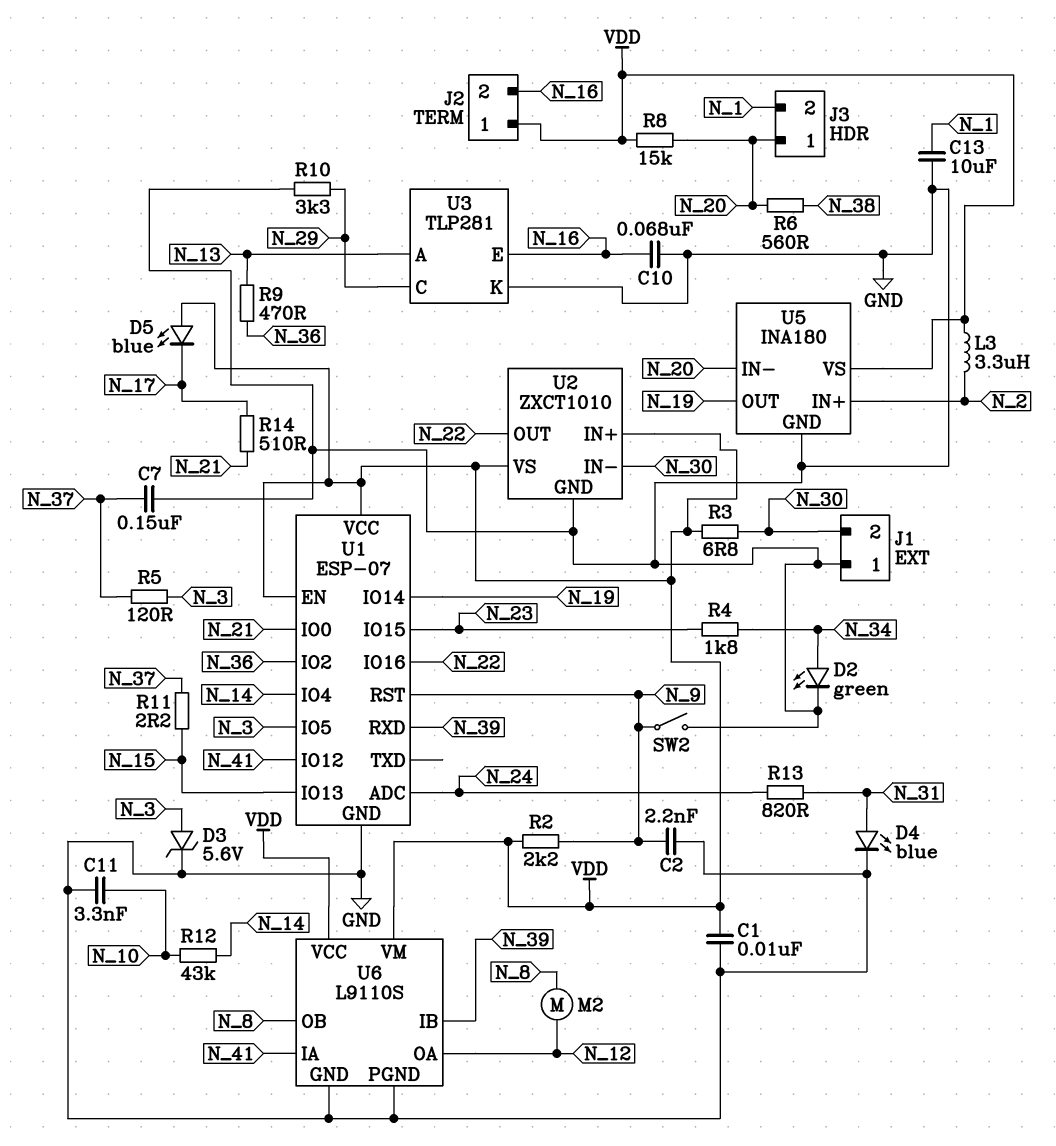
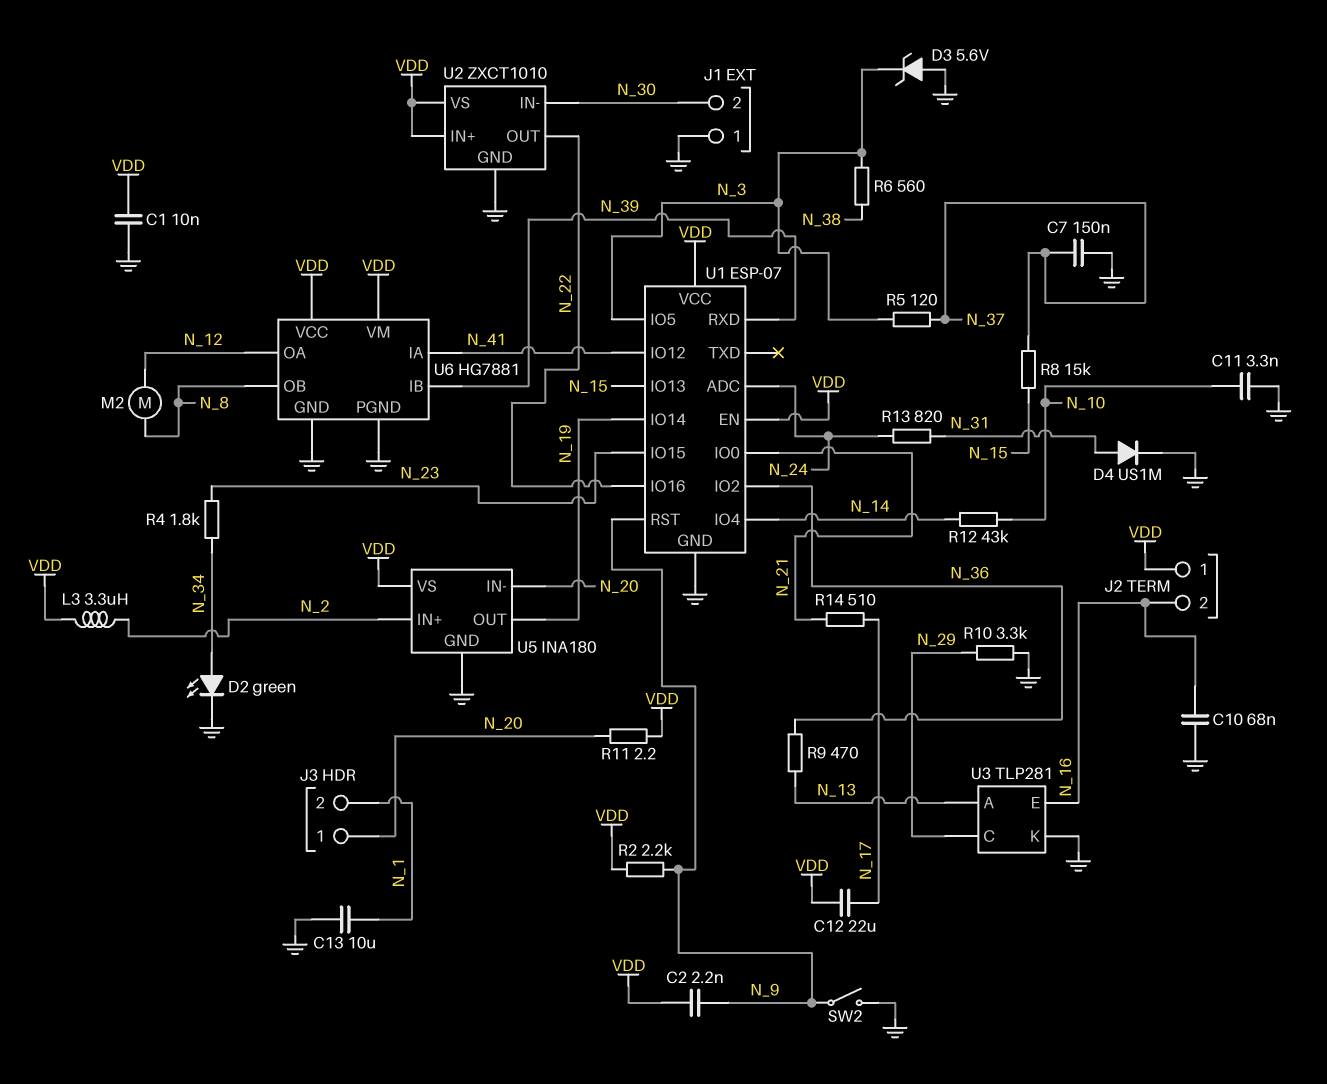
C2: 2.2nF (GND, N_9) -> 2.2nF (N_9, VDD)
C12: none -> 22uF (N_17, VDD)
D3: zener 5.6V (A N_3, K GND) -> zener 5.6V (A GND, K N_3)
D4: LED blue (A N_31, K GND) -> diode US1M (A N_31, K GND)
D5: LED blue (A VDD, K N_17) -> none
R3: 6.8 (N_30, VDD) -> none
R6: 560 (N_20, N_38) -> 560 (N_3, N_38)
R8: 15k (N_20, VDD) -> 15k (N_15, N_37)
R11: 2.2 (N_15, N_37) -> 2.2 (N_20, VDD)
U6: L9110S -> HG7881

